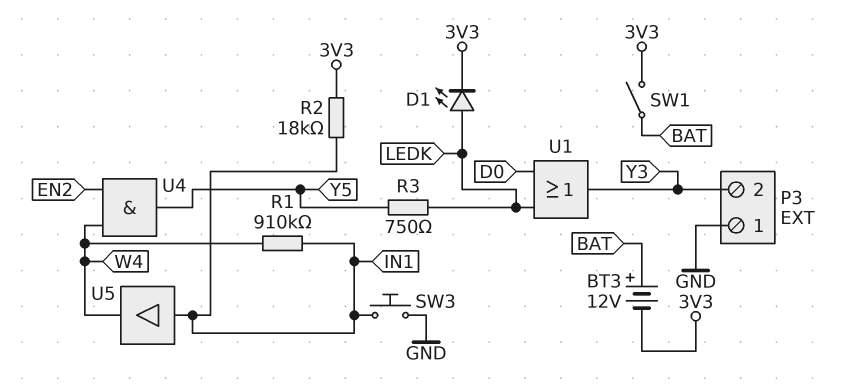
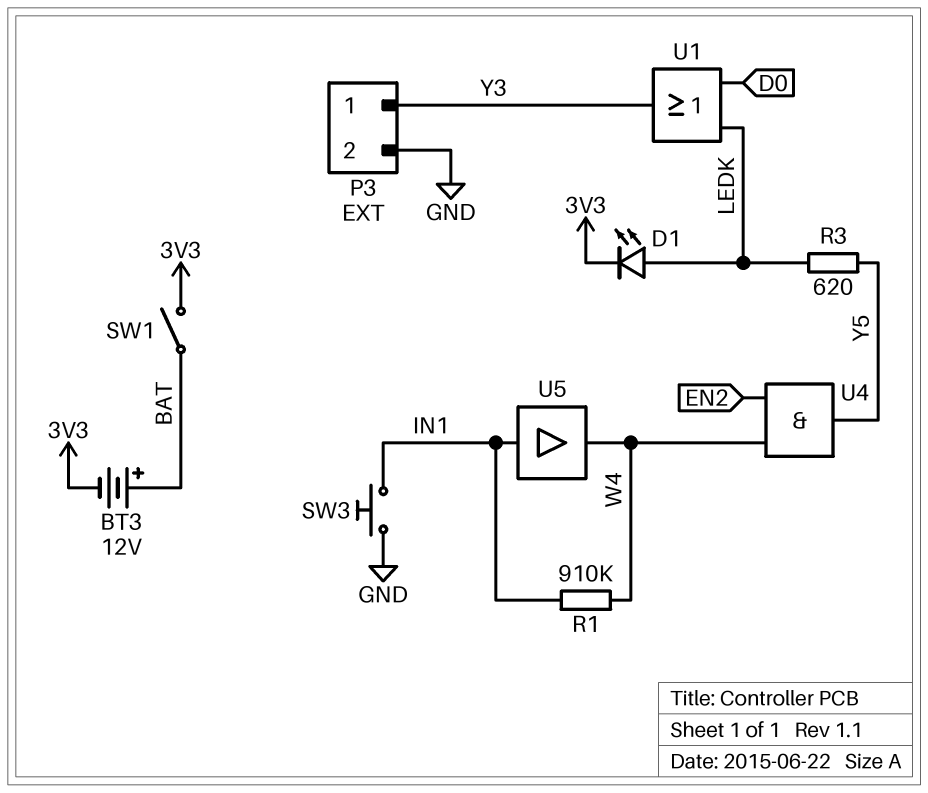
P3 pin 1: GND -> Y3
P3 pin 2: Y3 -> GND
R2: 18k (3V3, IN1) -> none
R3: 750 (LEDK, Y5) -> 620 (LEDK, Y5)

